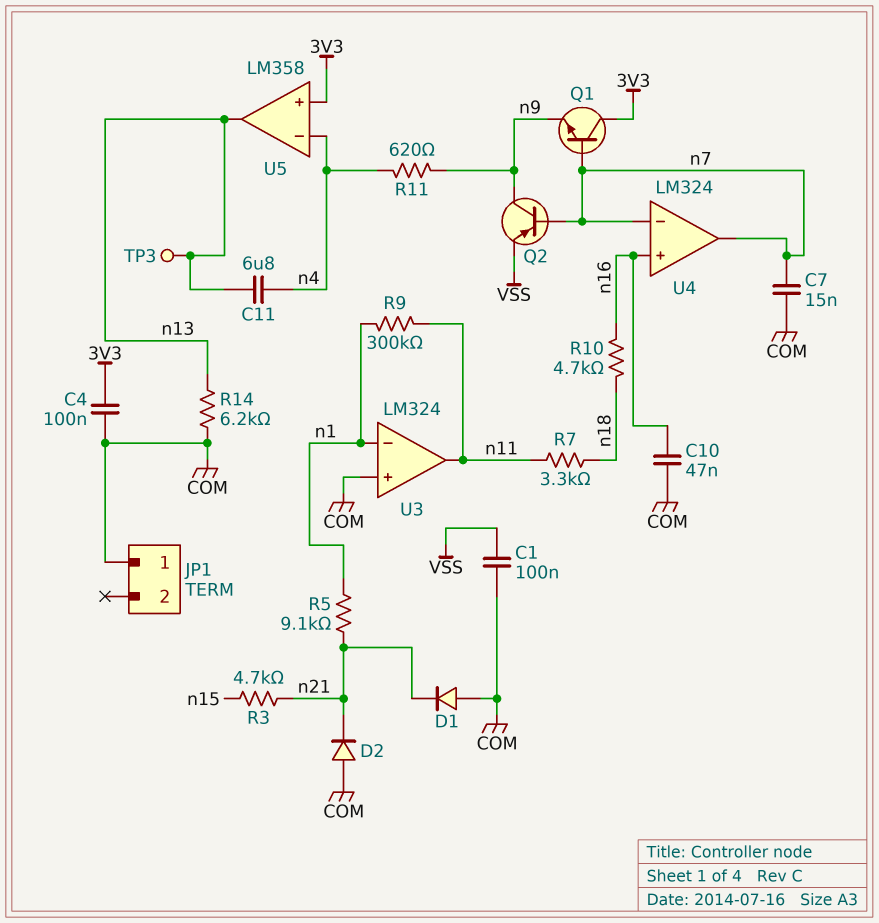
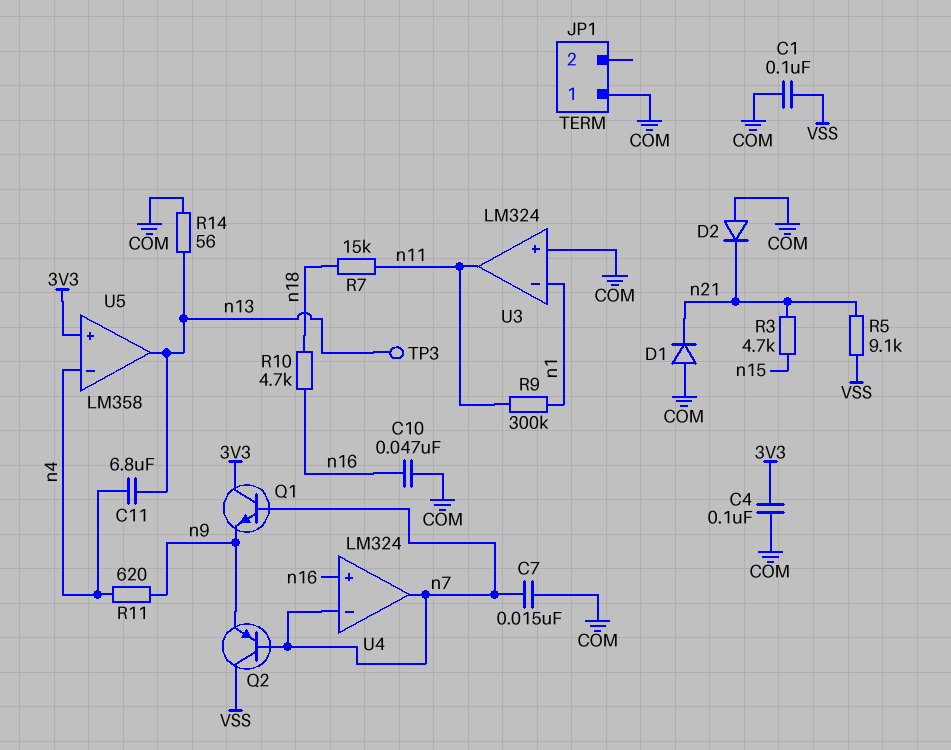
Q2: PNP (B n7, C n9, E VSS) -> PNP (B n7, C VSS, E n9)
R5: 9.1k (n1, n21) -> 9.1k (VSS, n21)
R7: 3.3k (n11, n18) -> 15k (n11, n18)
R14: 6.2k (COM, n13) -> 56 (COM, n13)

